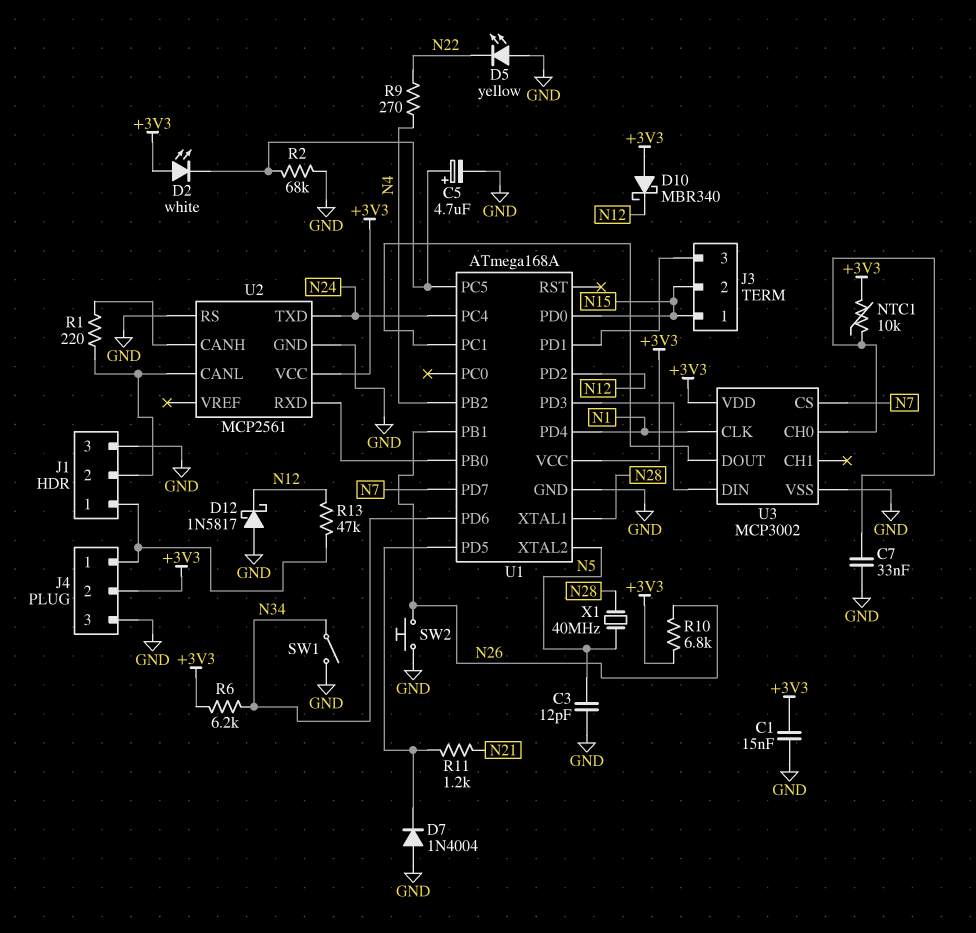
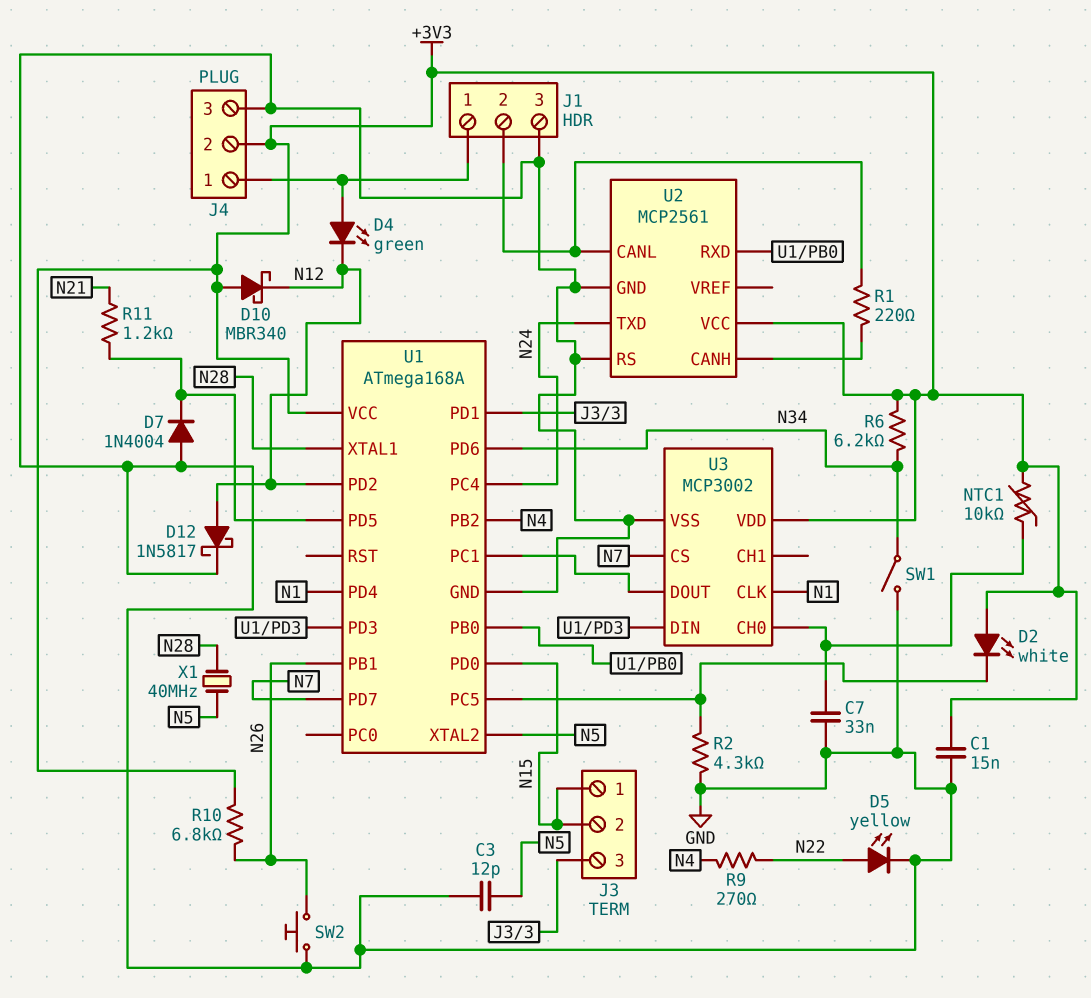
C5: 4.7uF (plus U1/PC5, minus GND) -> none
D4: none -> LED green (A J1/1, K N12)
D5: LED yellow (A GND, K N22) -> LED yellow (A N22, K GND)
D12: schottky 1N5817 (A GND, K N12) -> schottky 1N5817 (A N12, K GND)
R2: 68k (GND, U1/PC5) -> 4.3k (GND, U1/PC5)
R13: 47k (J1/1, N12) -> none

